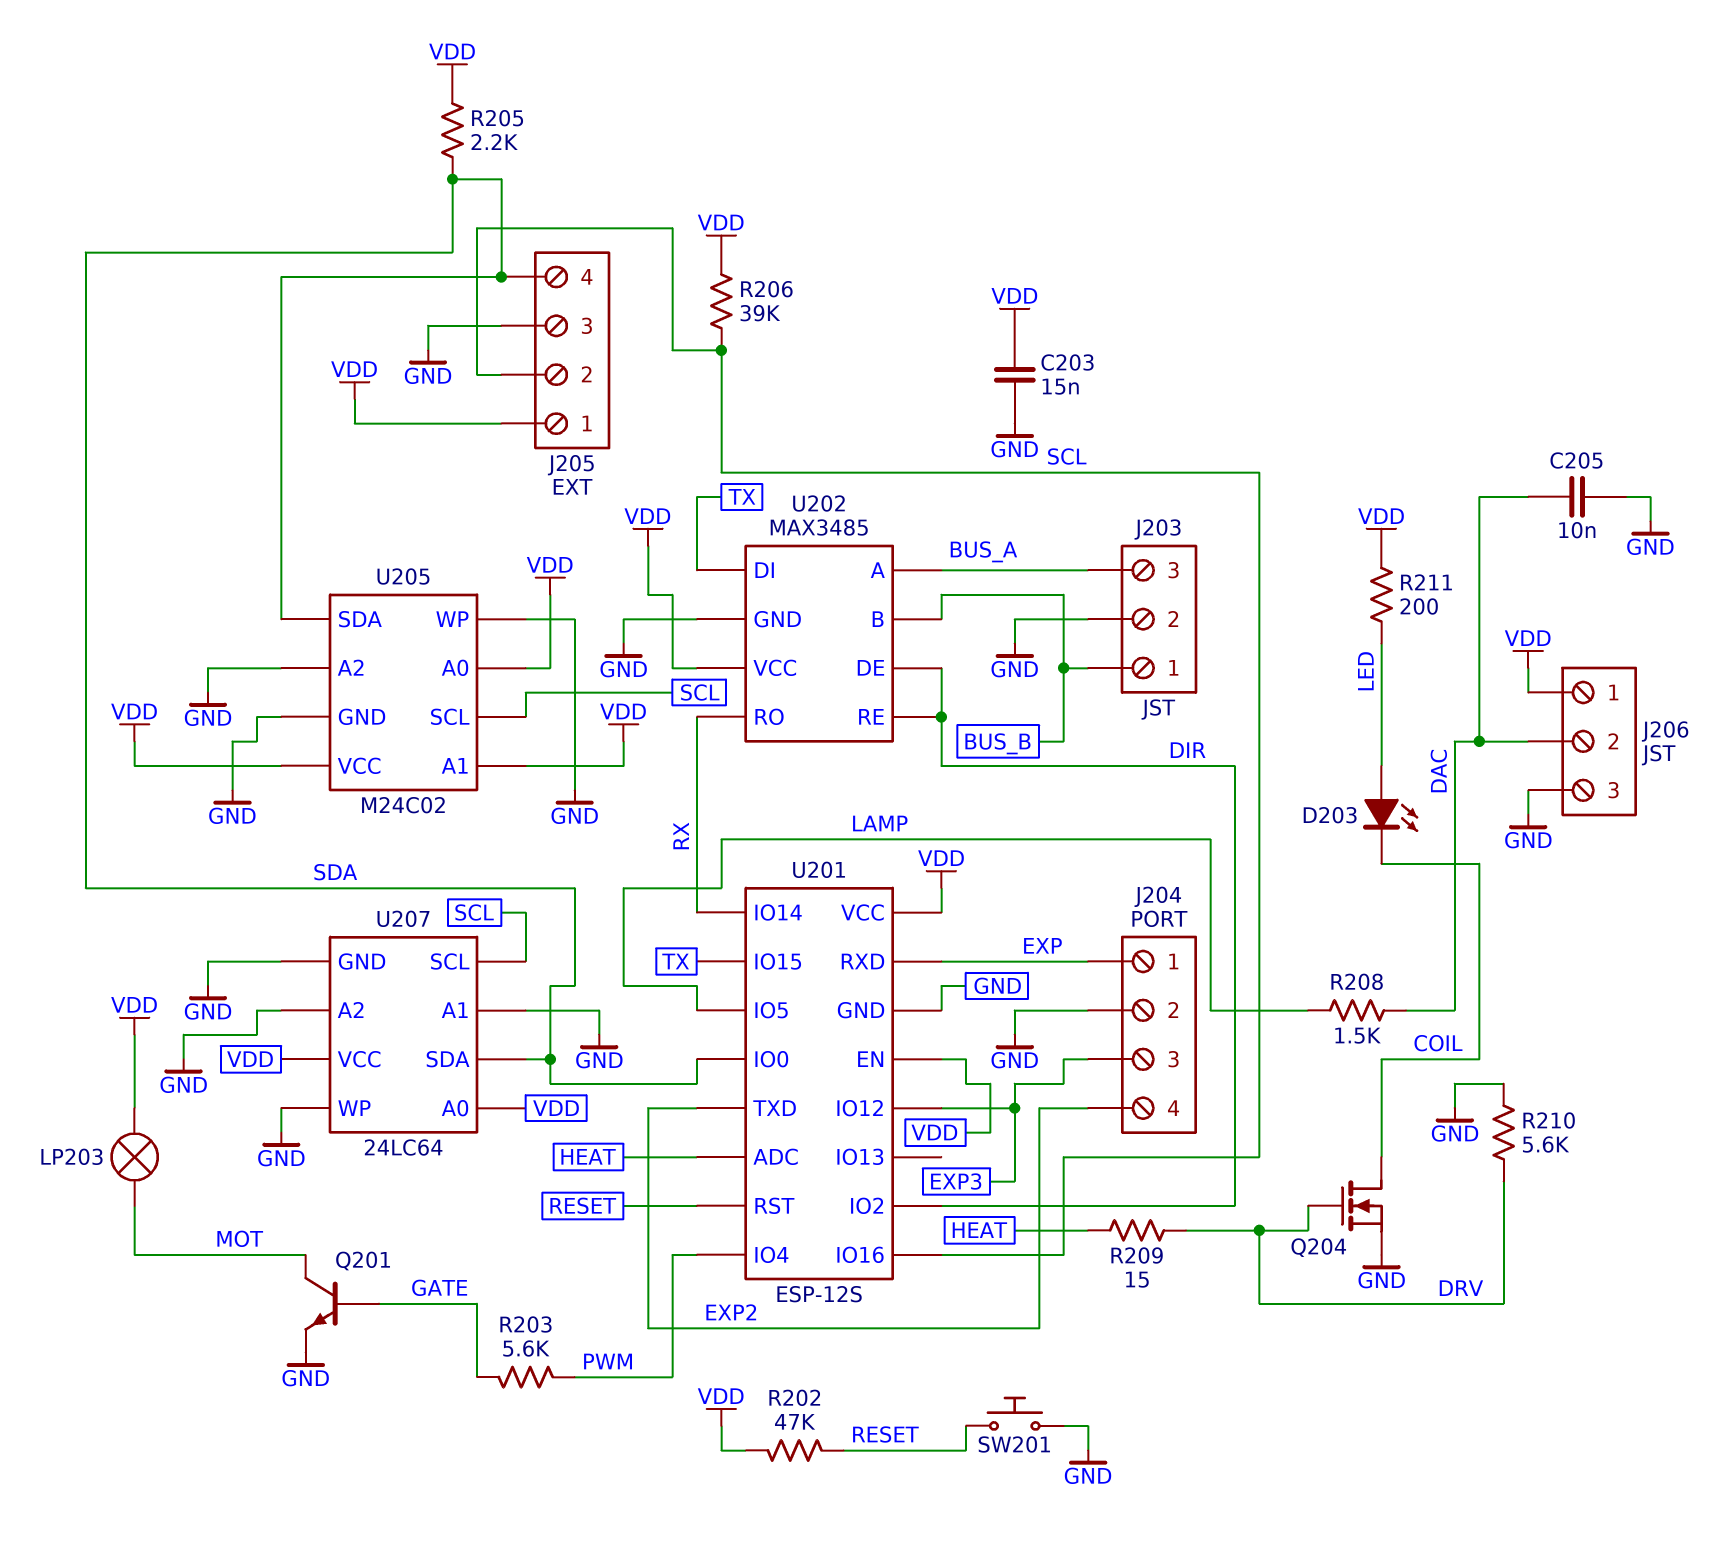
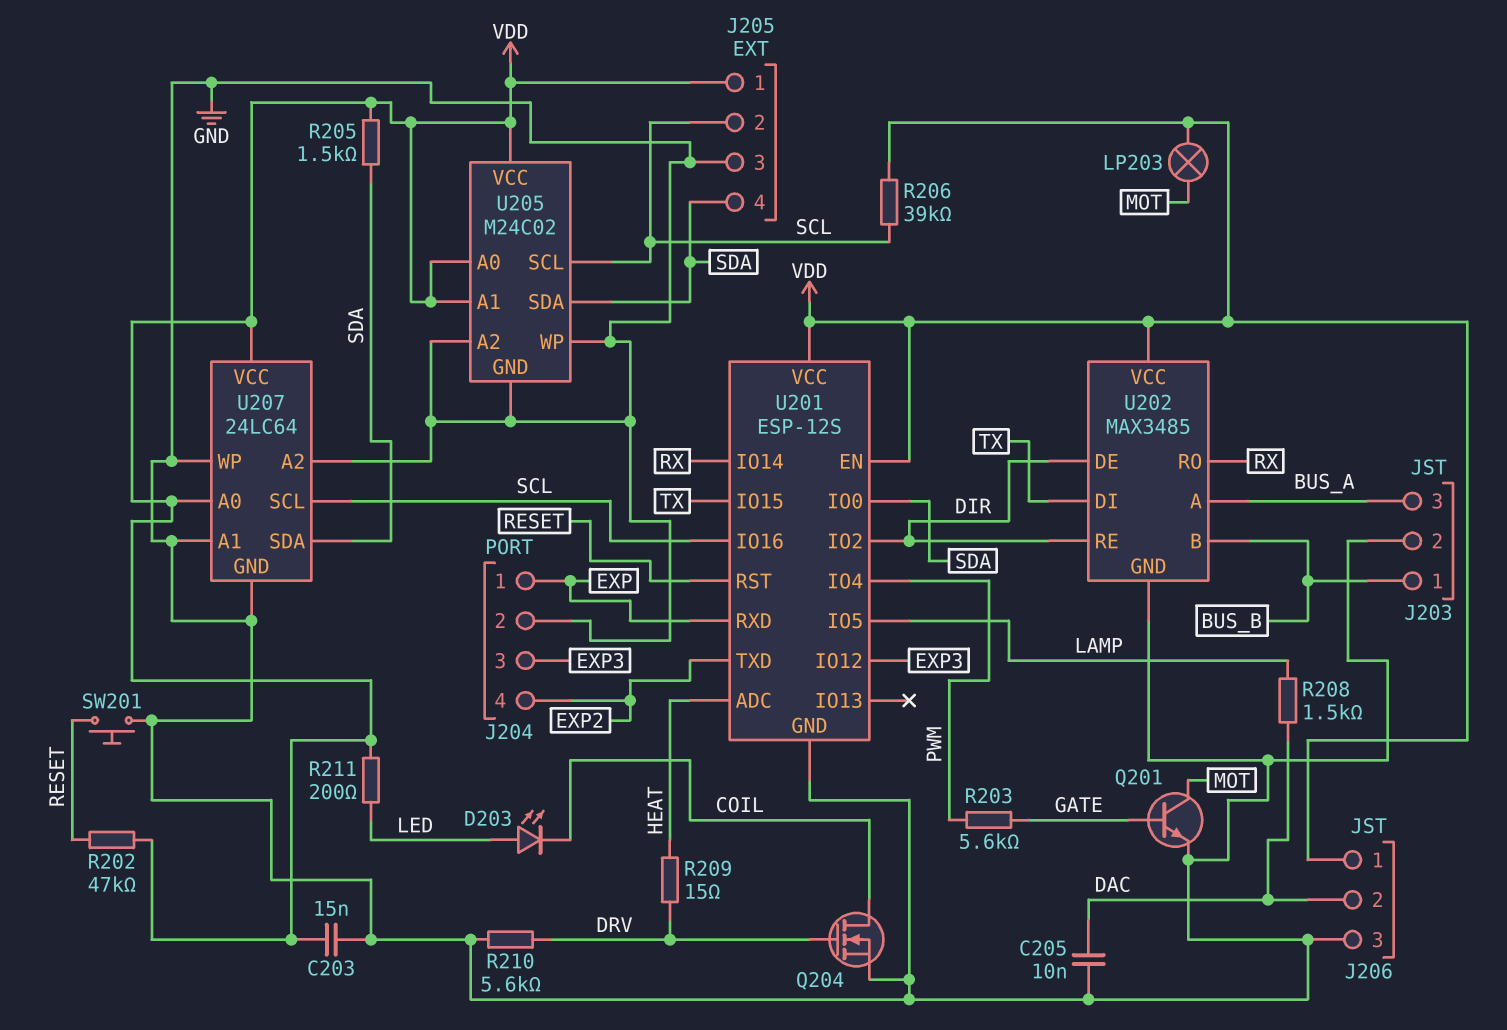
R205: 2.2k (SDA, VDD) -> 1.5k (SDA, VDD)

